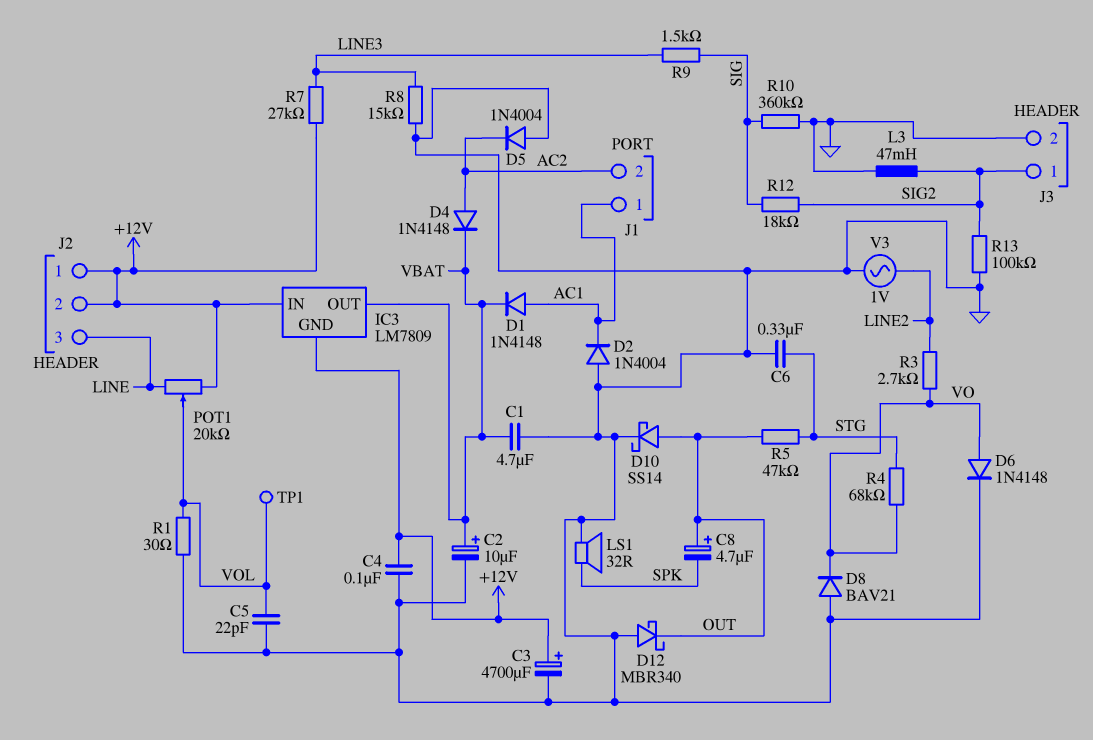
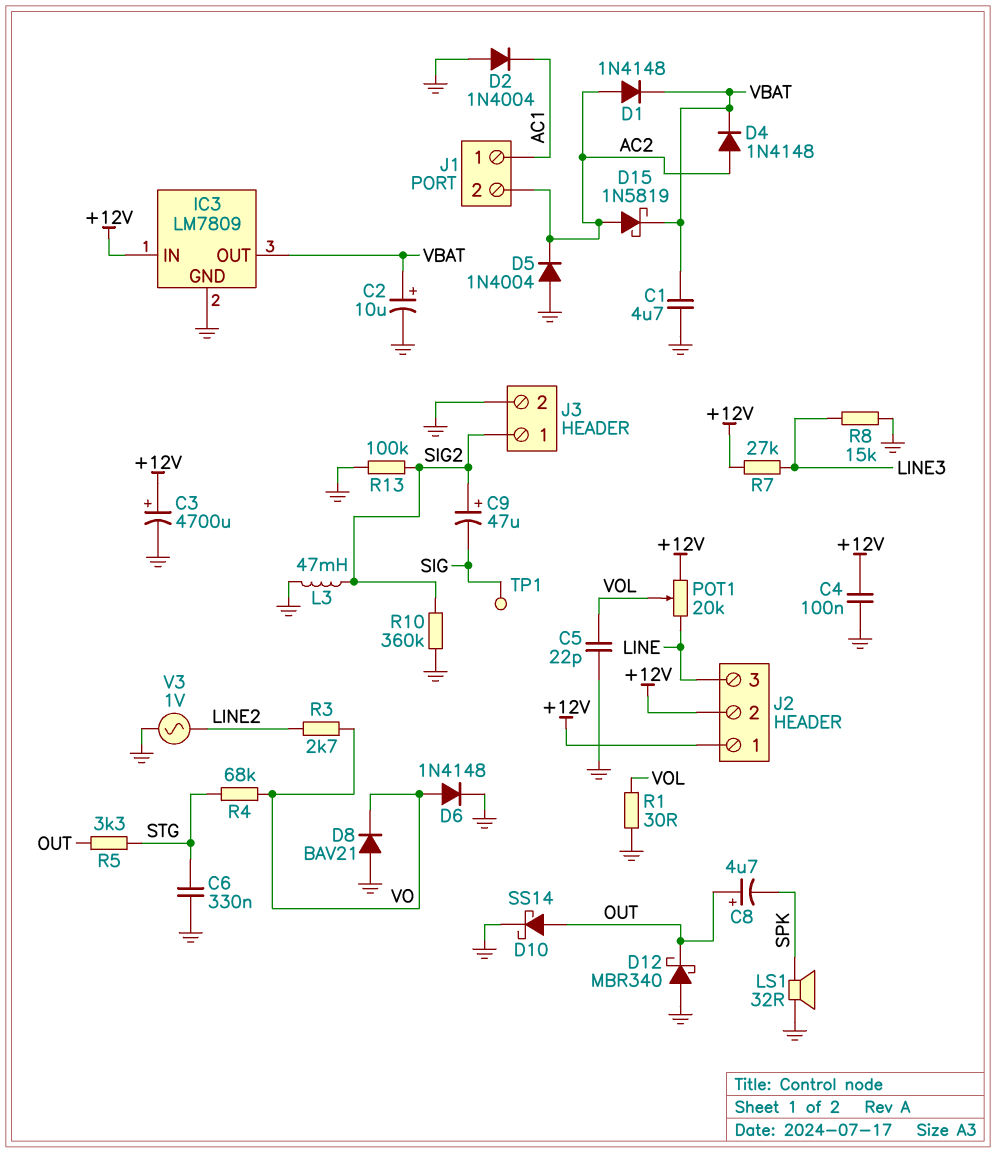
C9: none -> 47uF (plus SIG2, minus SIG)
D1: diode 1N4148 (A AC1, K VBAT) -> diode 1N4148 (A AC2, K VBAT)
D15: none -> schottky 1N5819 (A AC2, K VBAT)
IC3 pin GND: +12V -> GND
R5: 47k (OUT, STG) -> 3.3k (OUT, STG)
R9: 1.5k (LINE3, SIG) -> none
R10: 360k (GND, SIG) -> 360k (GND, SIG2)
R12: 18k (SIG, SIG2) -> none
TP1: test point (VOL) -> test point (SIG)

